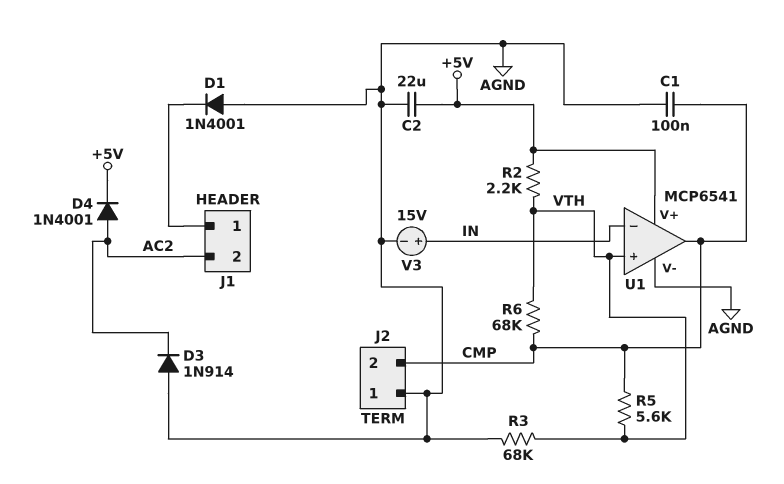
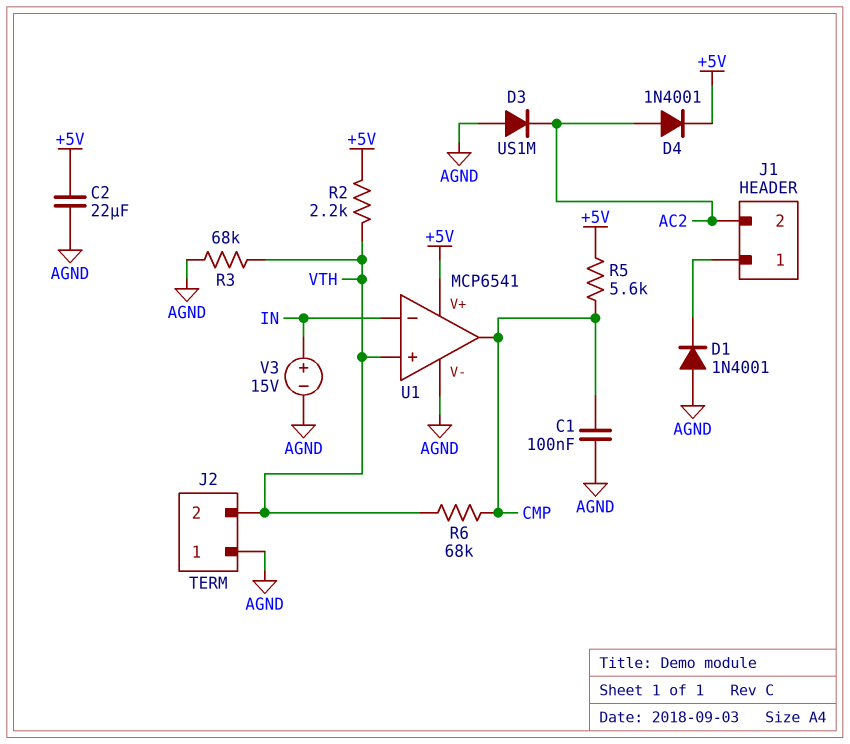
D3: diode 1N914 (A AGND, K AC2) -> diode US1M (A AGND, K AC2)
J2 pin 2: CMP -> VTH
R5: 5.6k (CMP, VTH) -> 5.6k (+5V, CMP)

